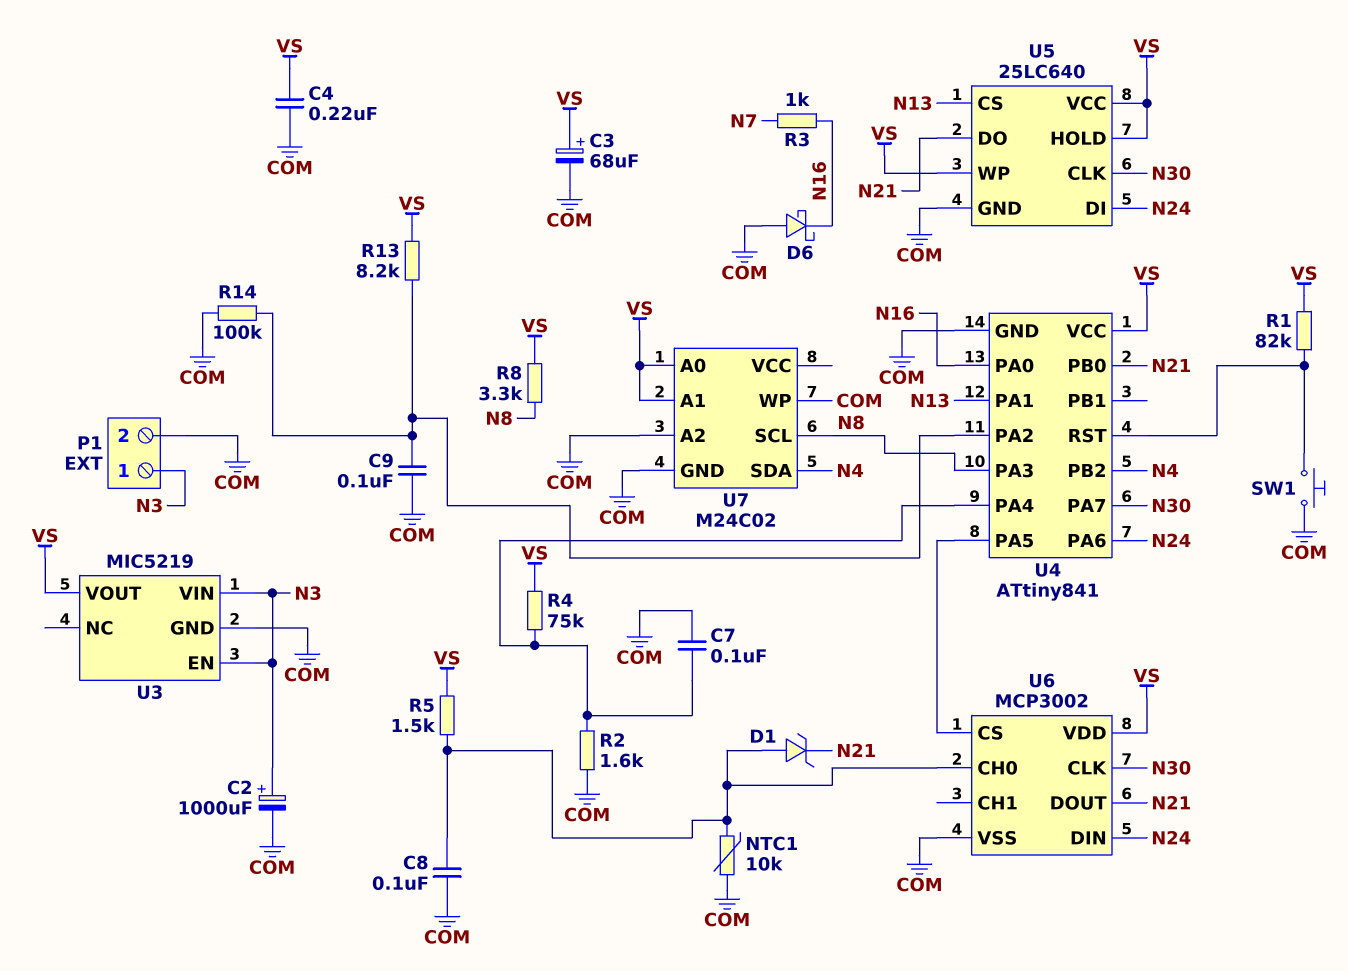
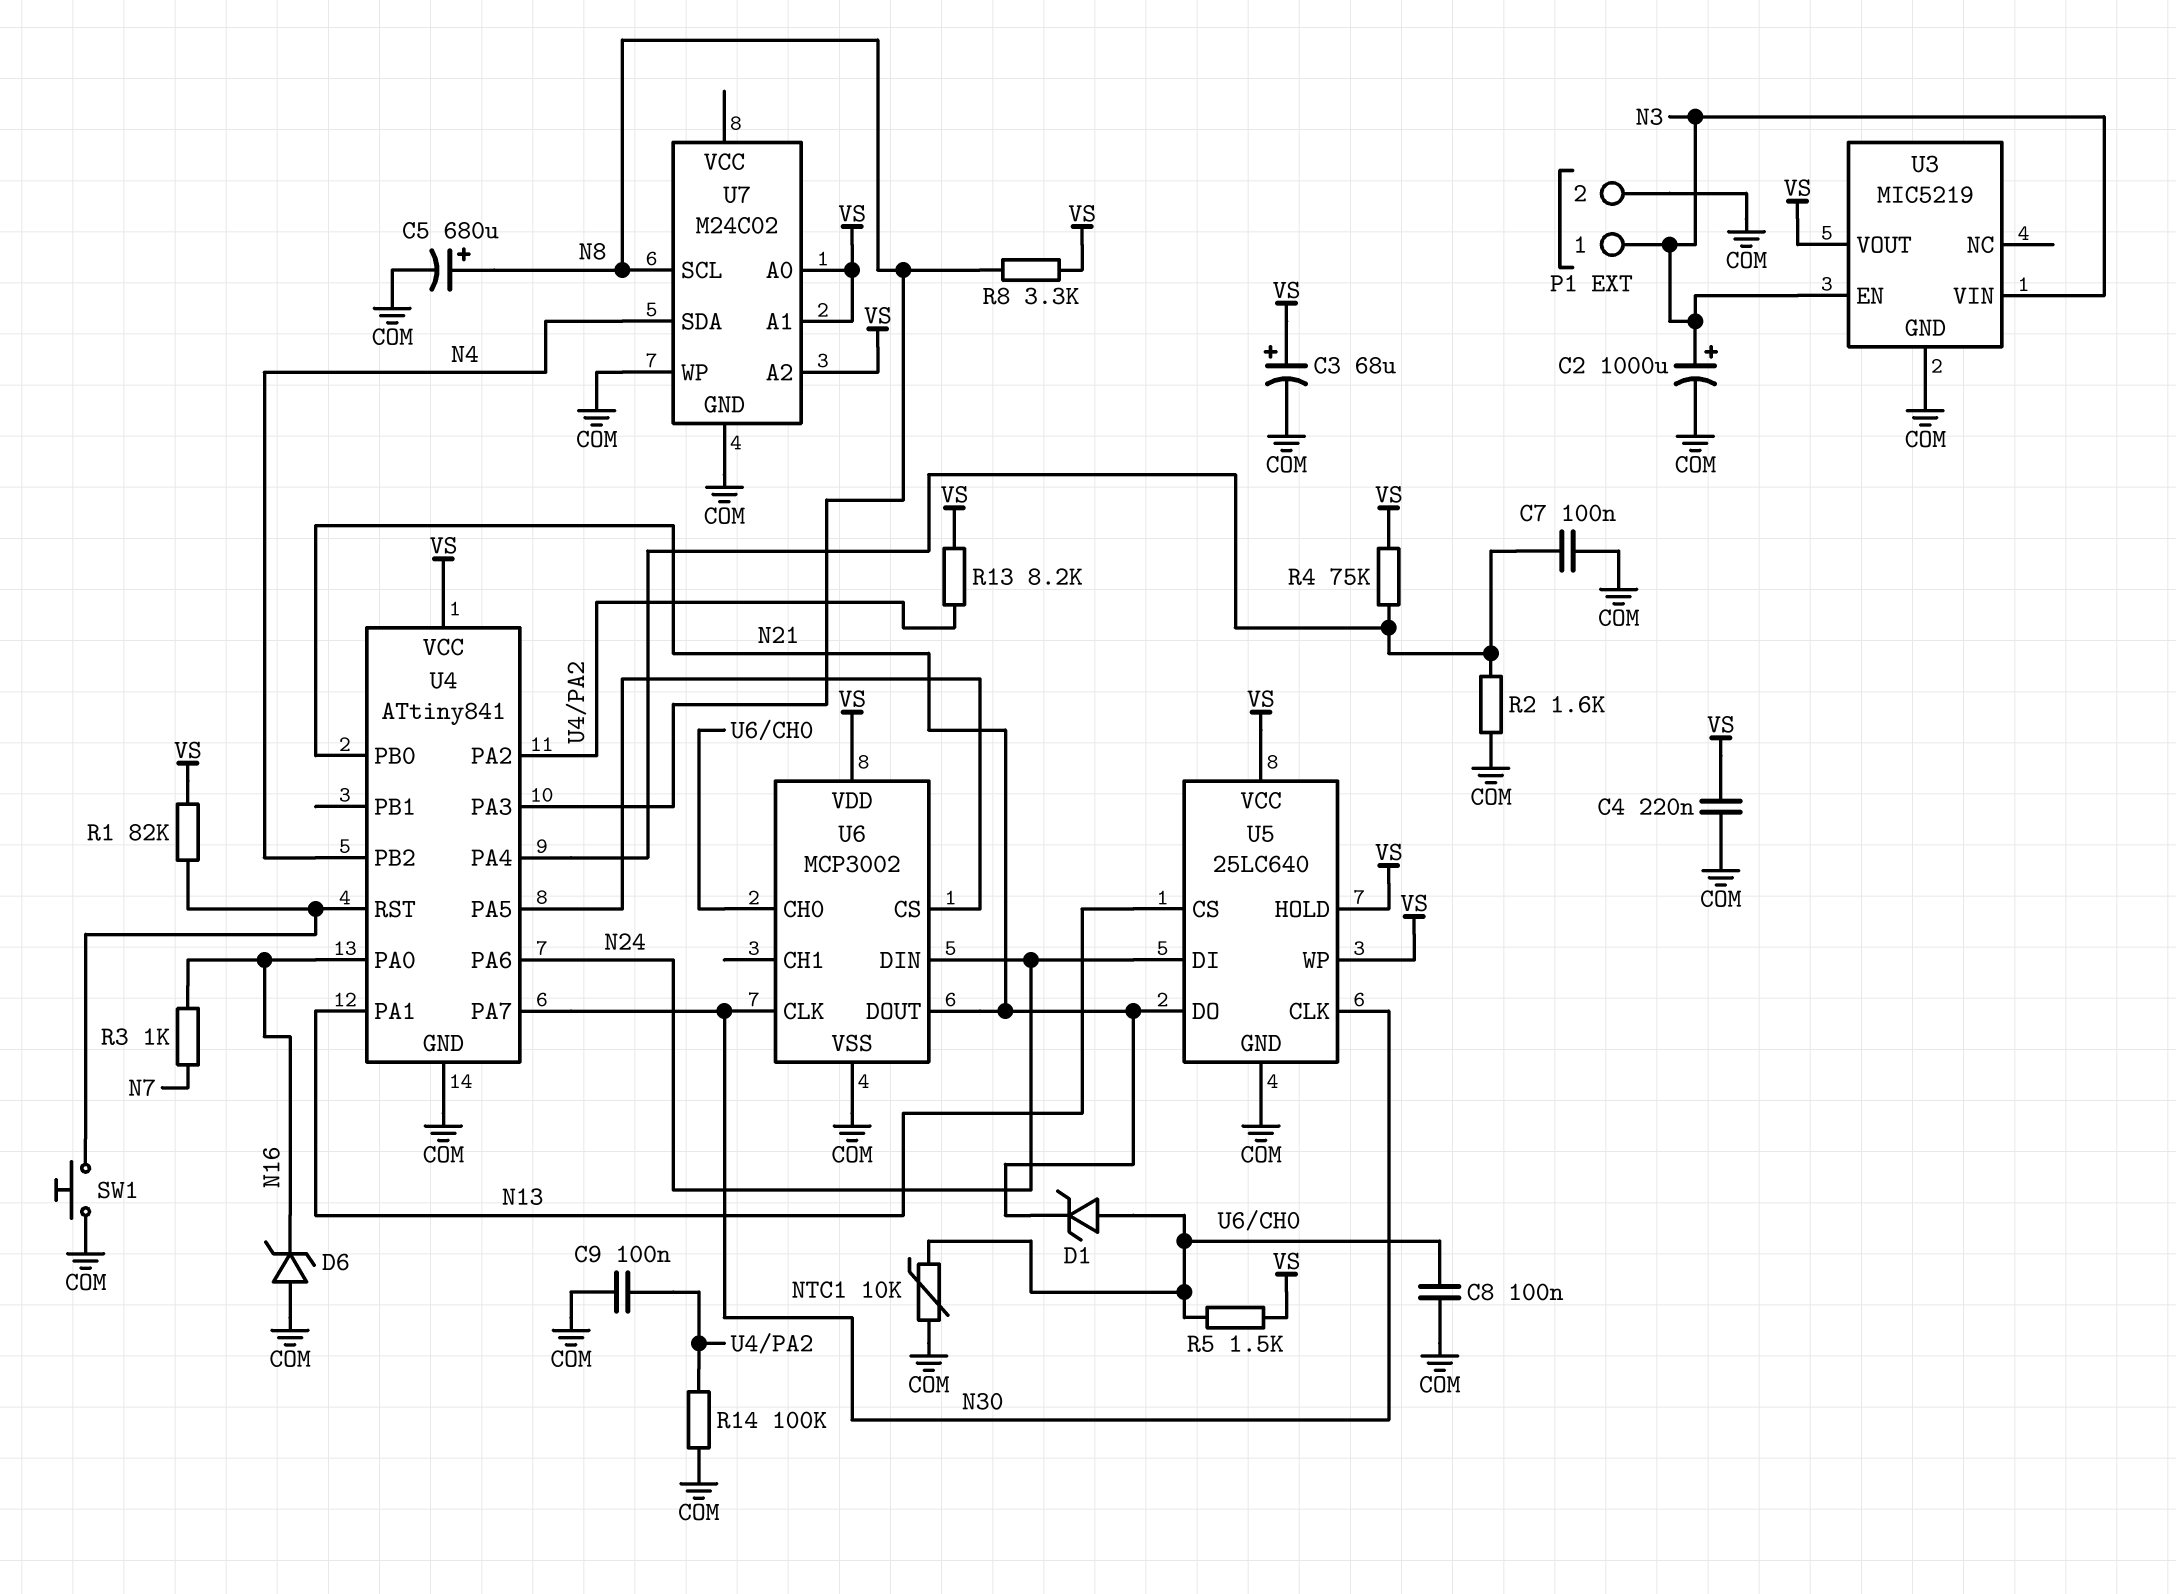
C5: none -> 680uF (plus N8, minus COM)
D6: schottky (A COM, K N16) -> zener (A COM, K N16)
U7 pin A2: COM -> VS

